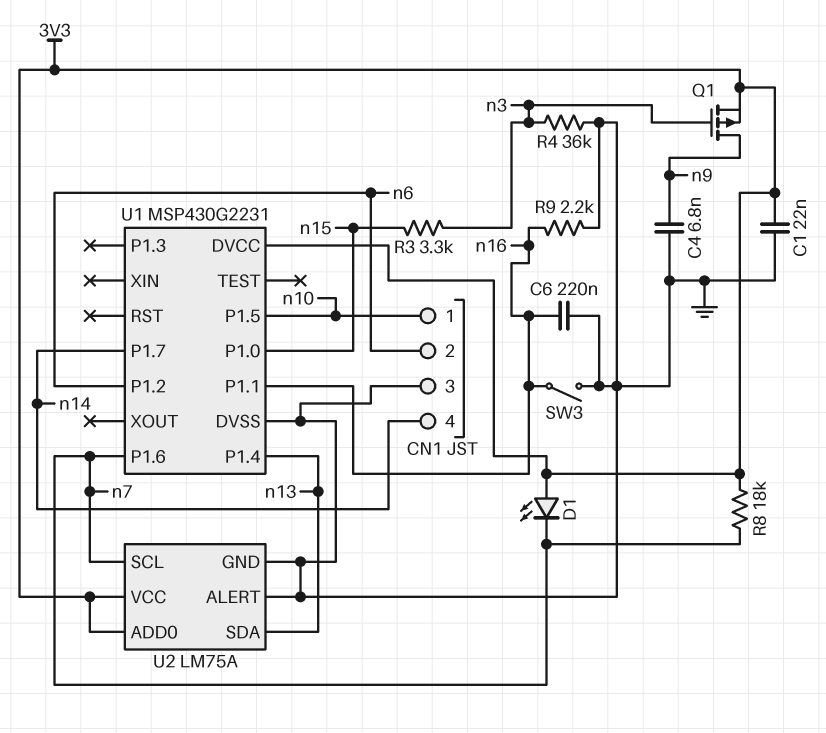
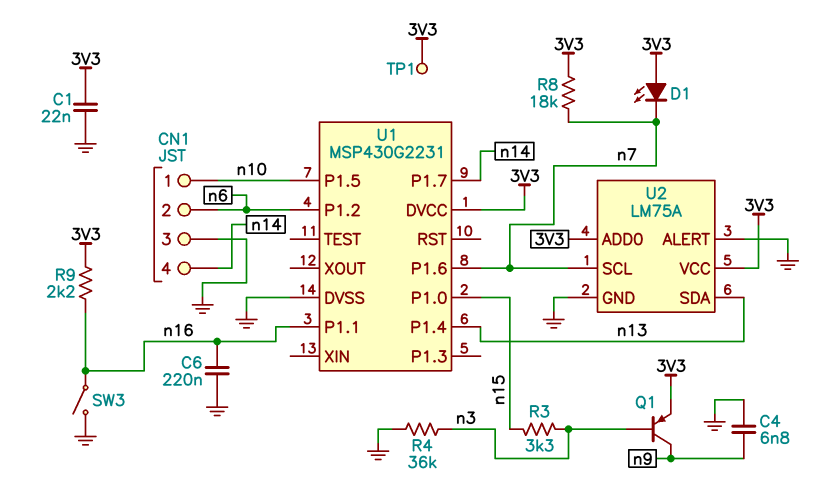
Q1: PMOS (G n3, D n9, S 3V3) -> PNP (B n3, C n9, E 3V3)
R9: 2.2k (GND, n16) -> 2.2k (3V3, n16)
TP1: none -> test point (3V3)

